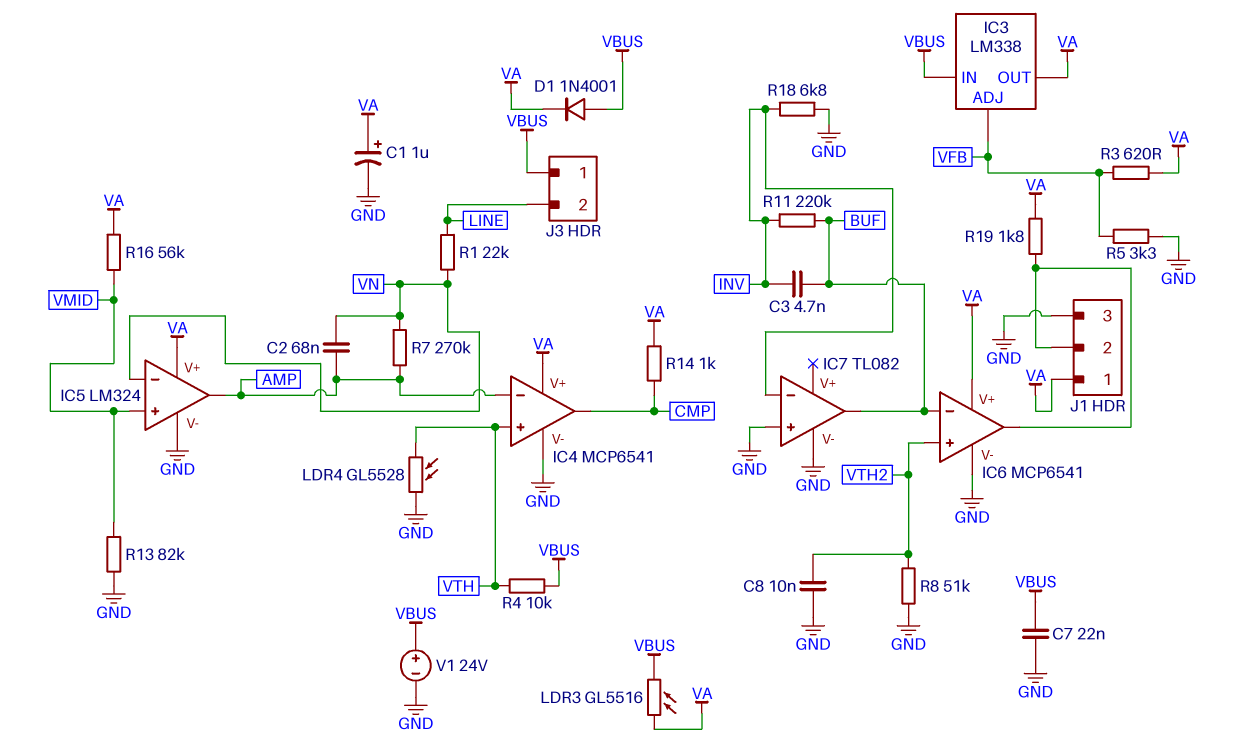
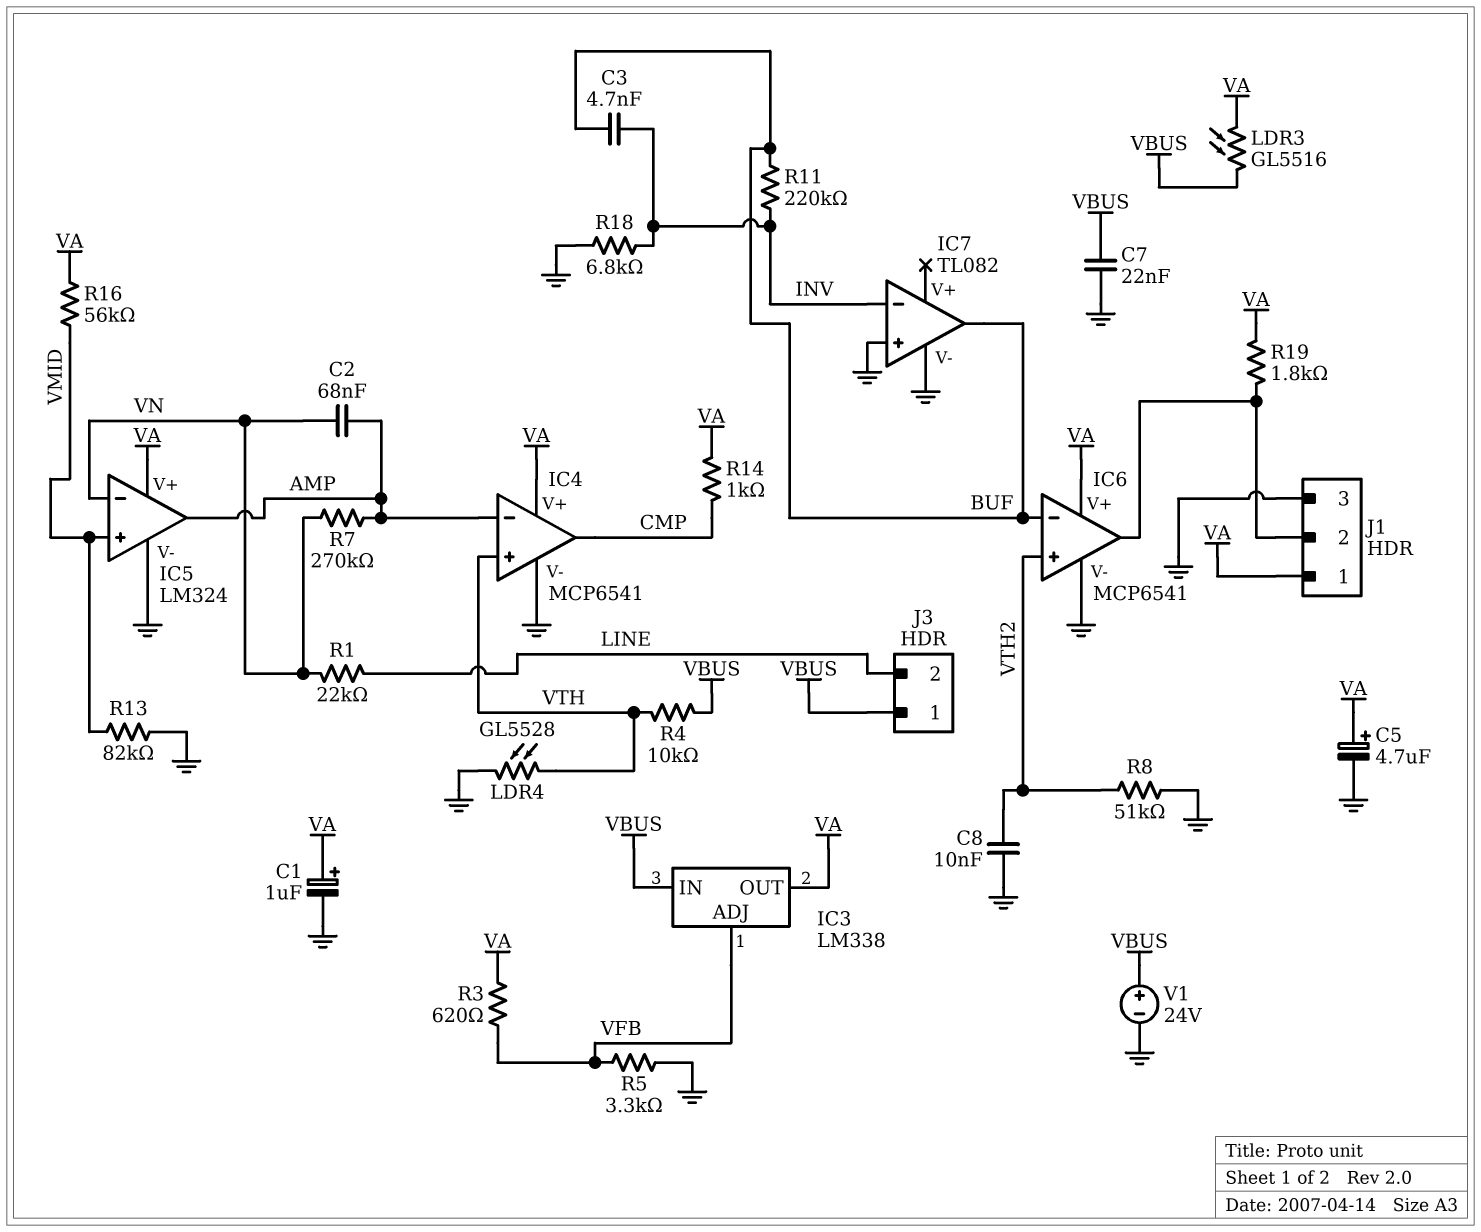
C5: none -> 4.7uF (plus VA, minus GND)
D1: diode 1N4001 (A VBUS, K VA) -> none

